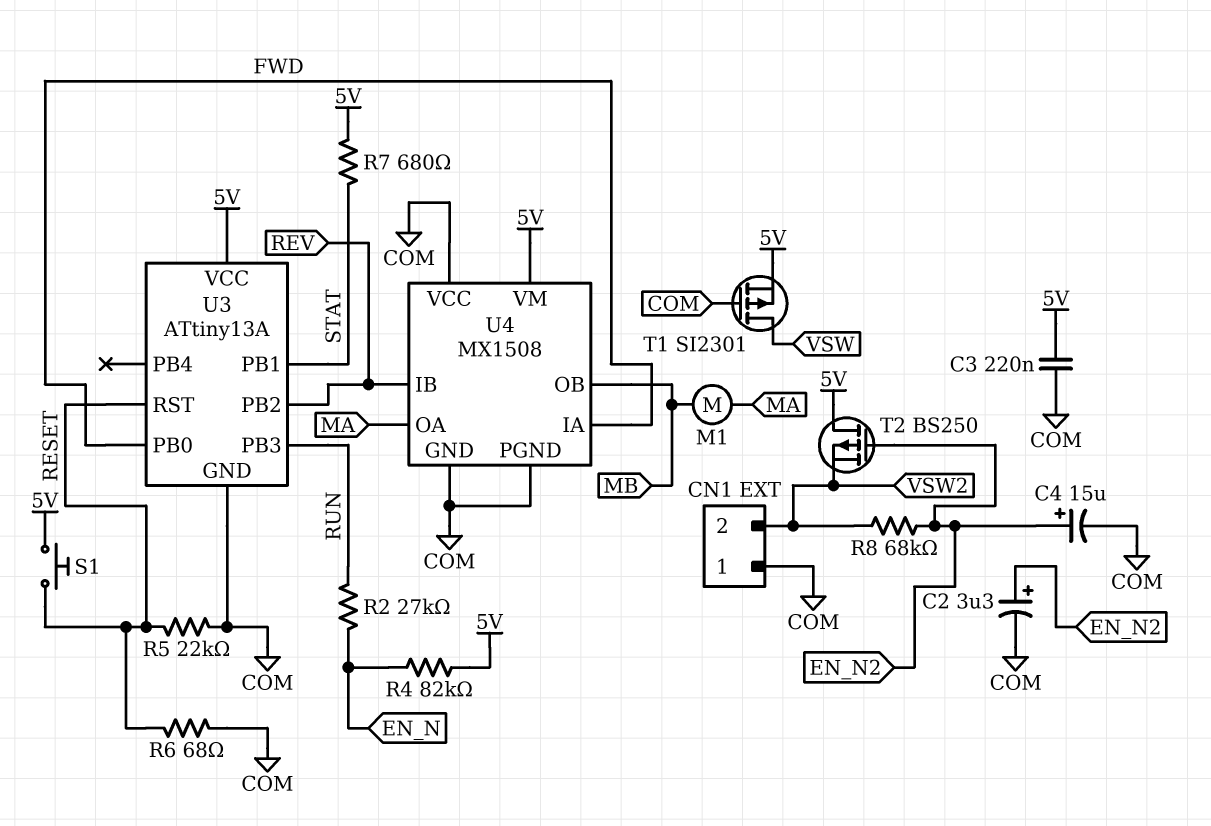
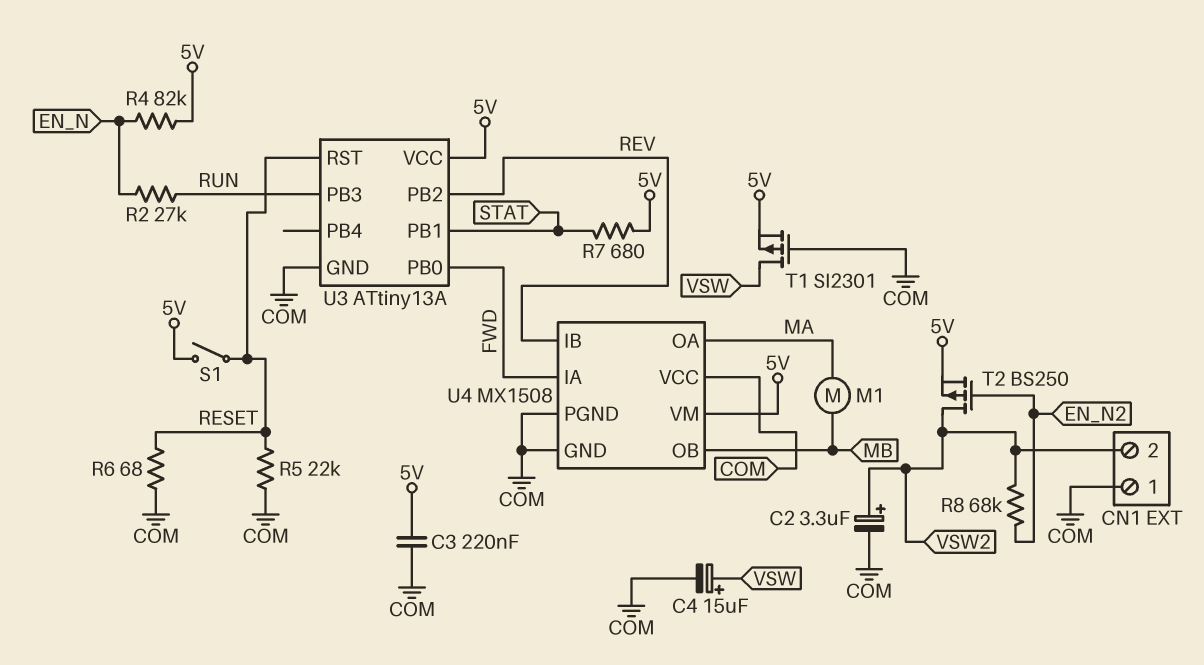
C2: 3.3uF (plus EN_N2, minus COM) -> 3.3uF (plus VSW2, minus COM)
C4: 15uF (plus EN_N2, minus COM) -> 15uF (plus VSW, minus COM)
S1: button (5V, RESET) -> switch (5V, RESET)
T2: PMOS BS250 (G EN_N2, D 5V, S VSW2) -> PMOS BS250 (G EN_N2, D VSW2, S 5V)

